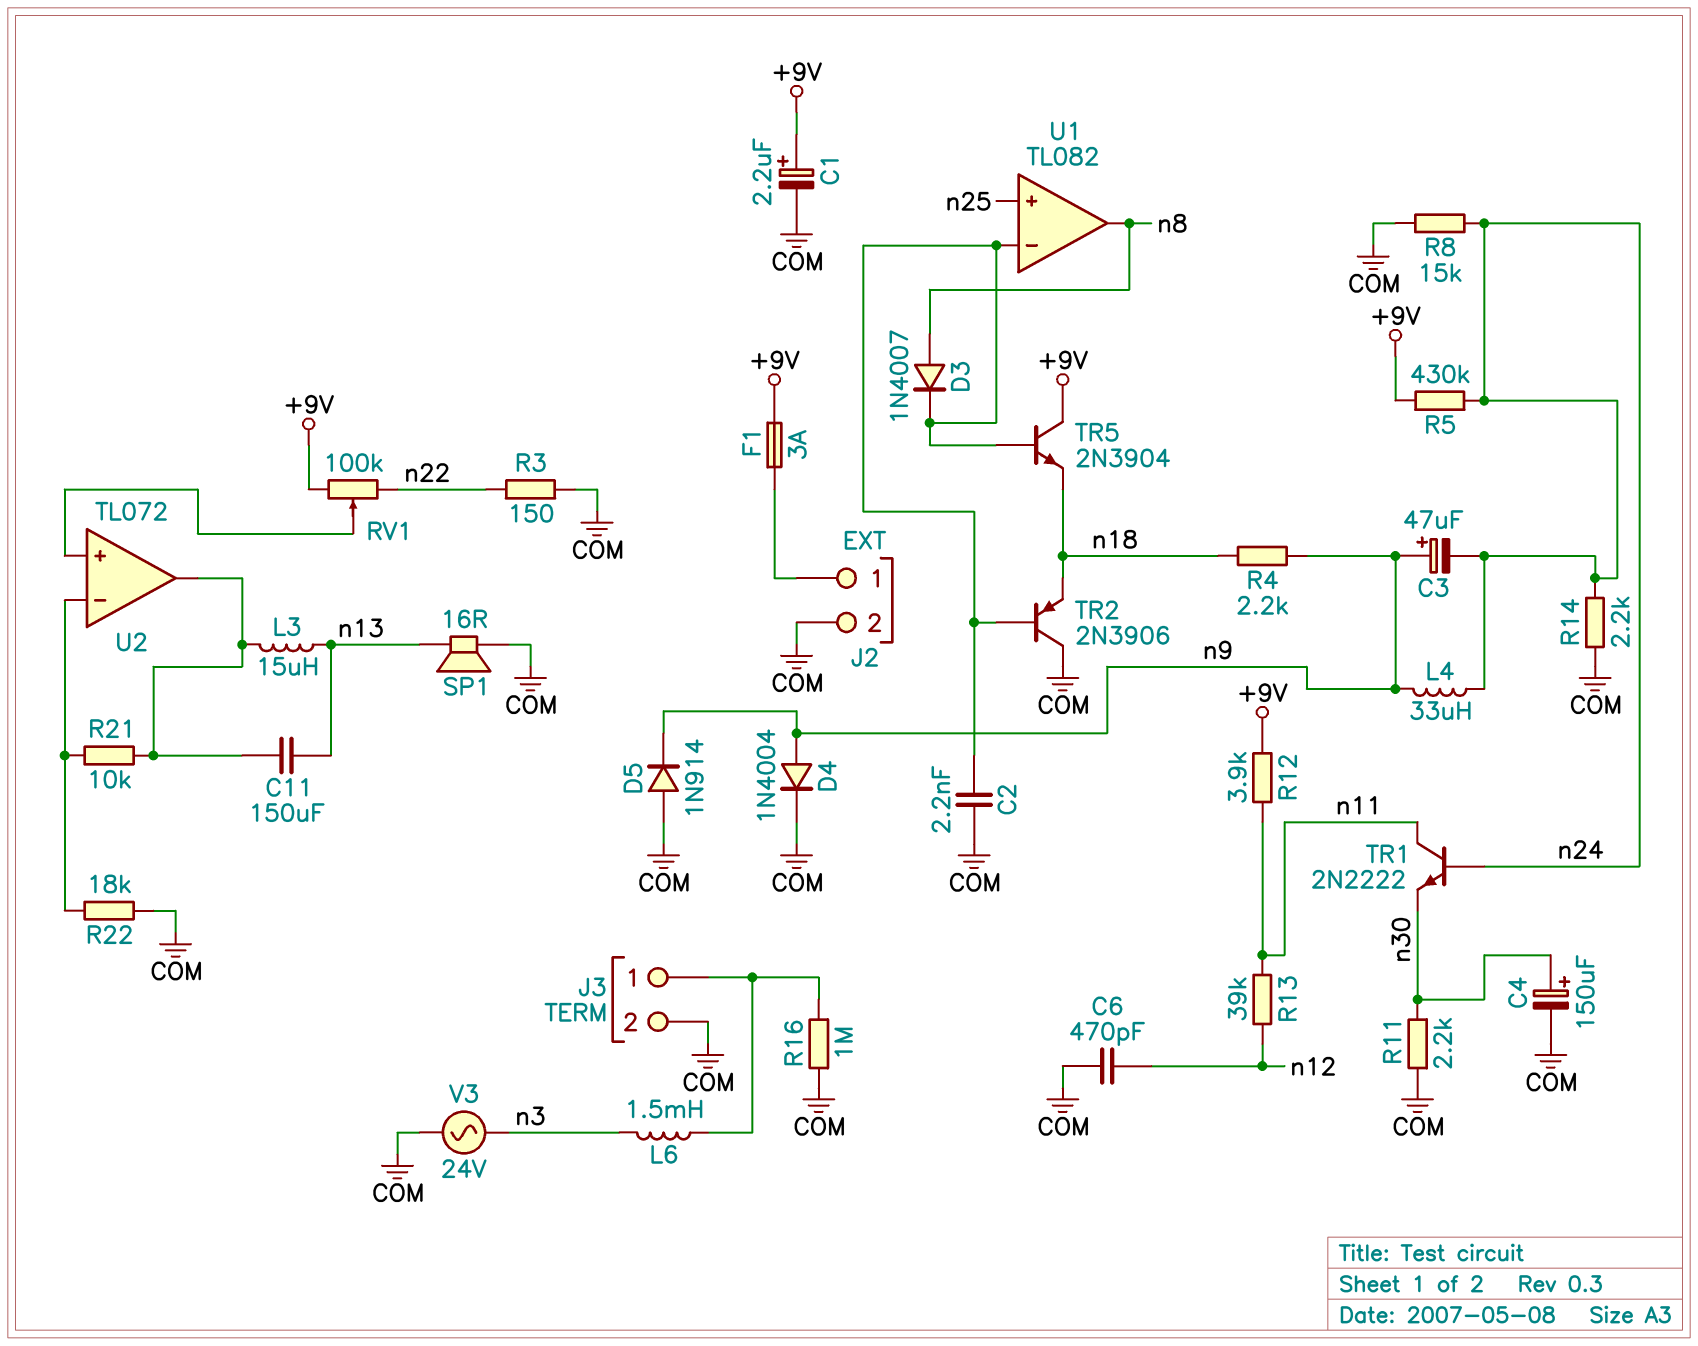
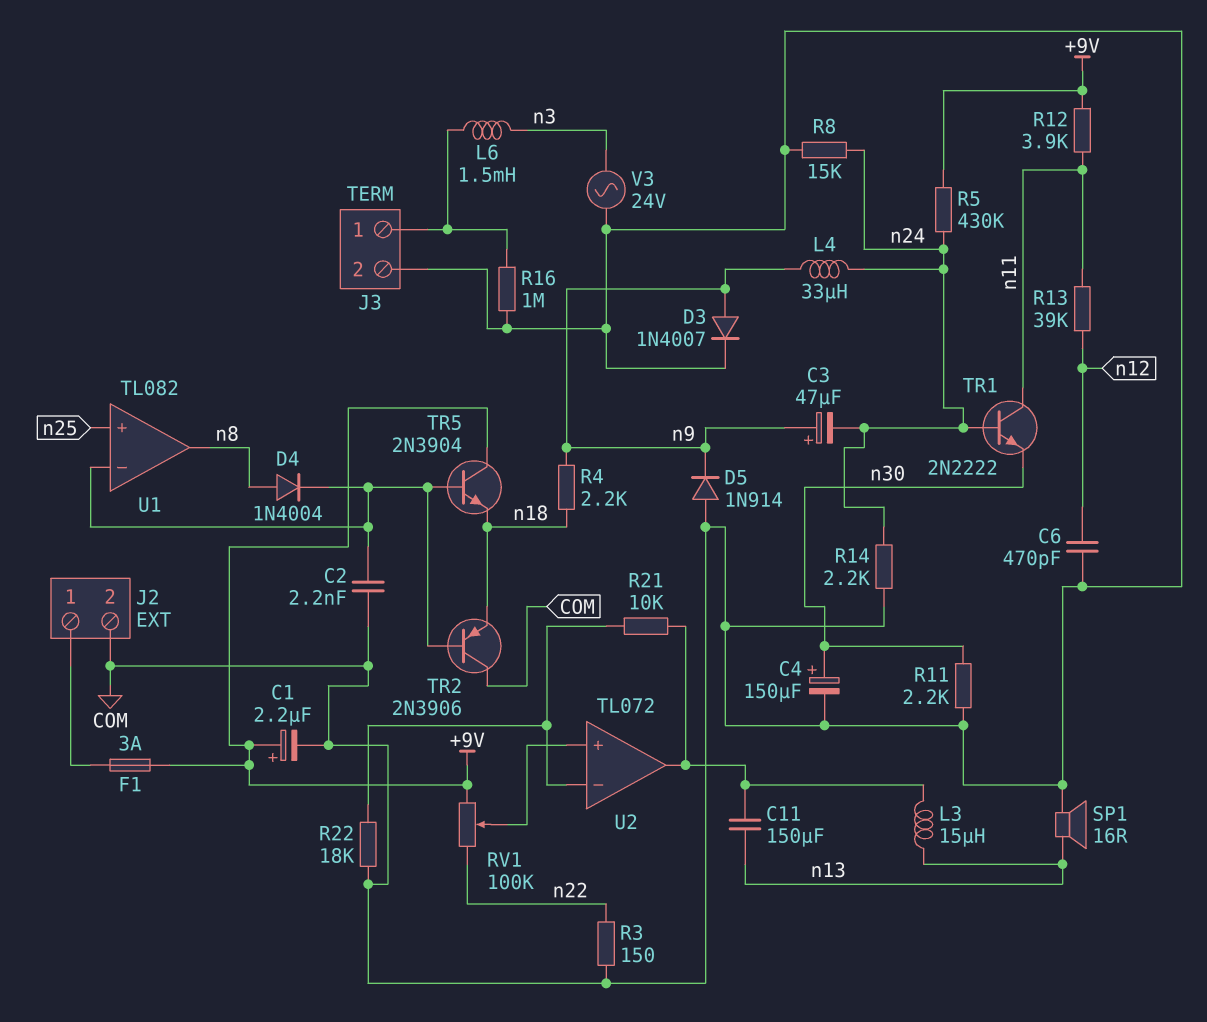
D3: diode 1N4007 (A n8, K U1/in-) -> diode 1N4007 (A n9, K COM)
D4: diode 1N4004 (A n9, K COM) -> diode 1N4004 (A n8, K U1/in-)

